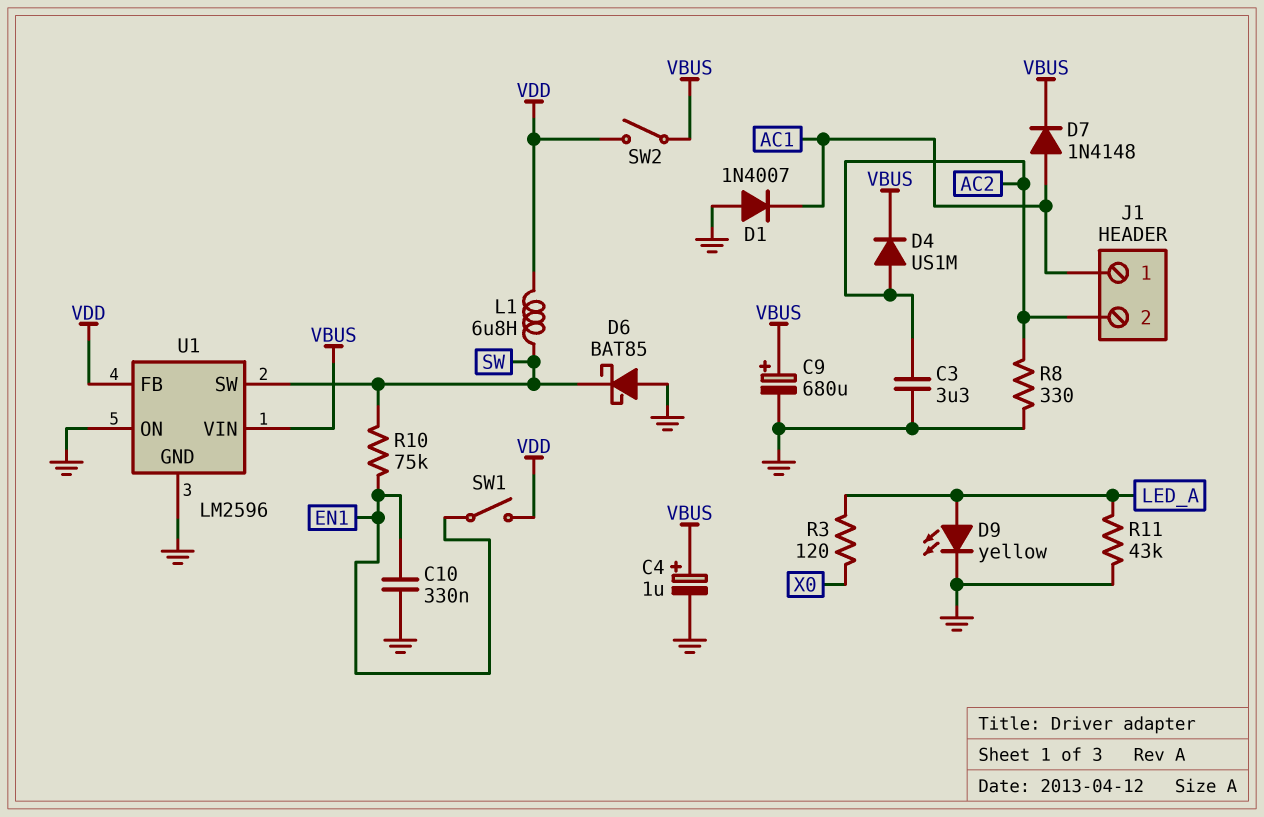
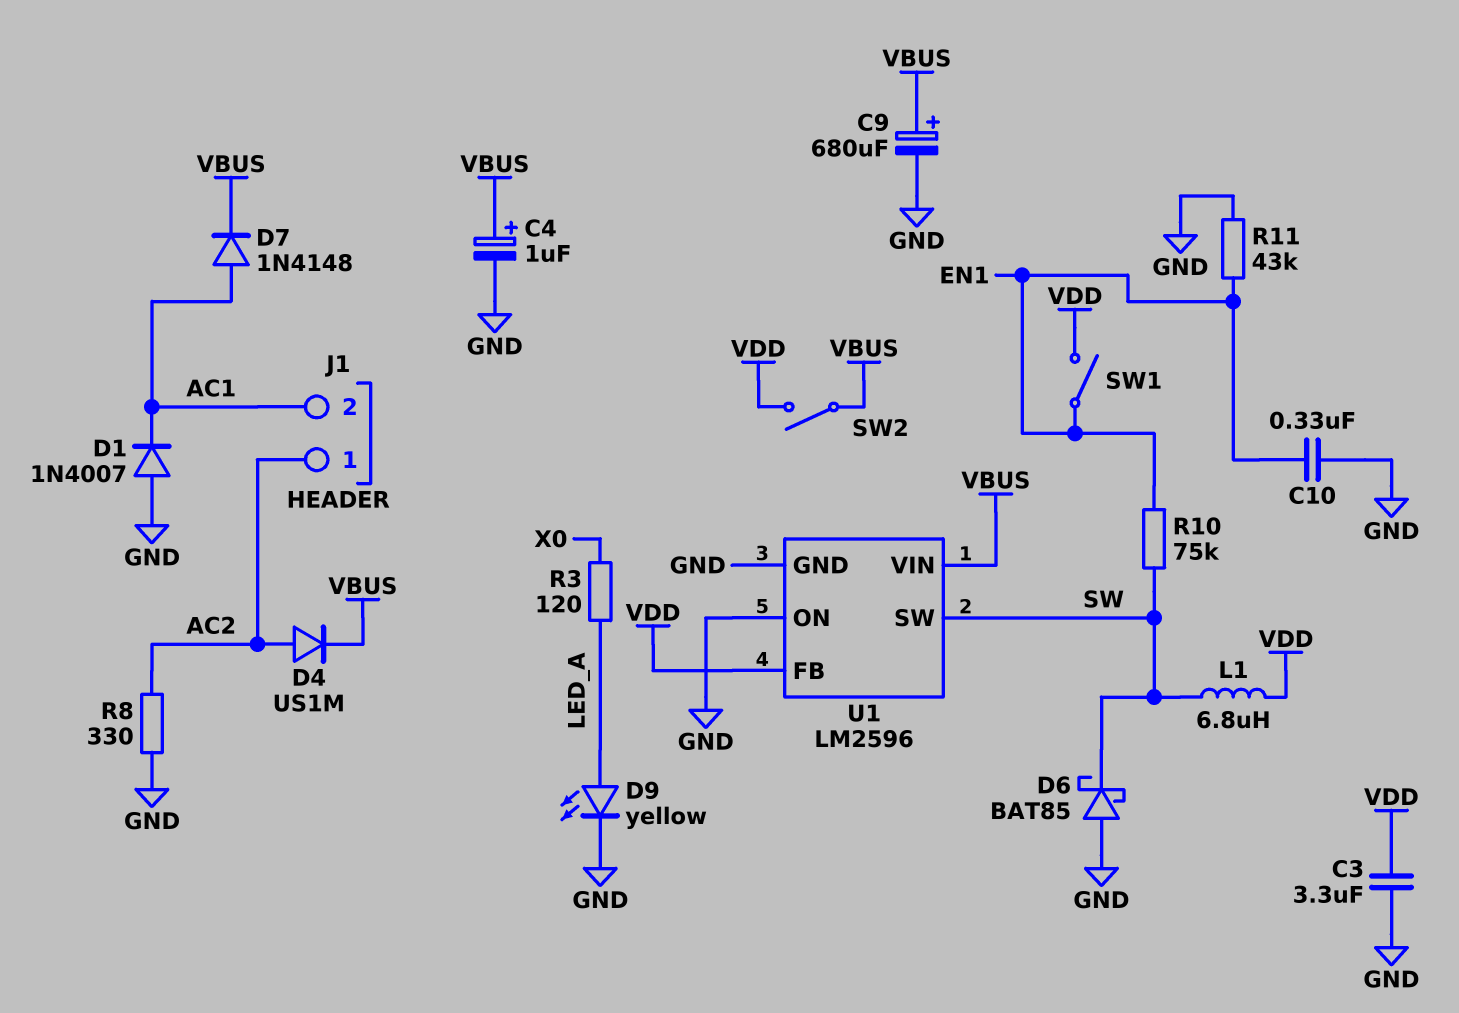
C3: 3.3uF (AC2, GND) -> 3.3uF (GND, VDD)
J1 pin 1: AC1 -> AC2
J1 pin 2: AC2 -> AC1
R11: 43k (GND, LED_A) -> 43k (EN1, GND)

